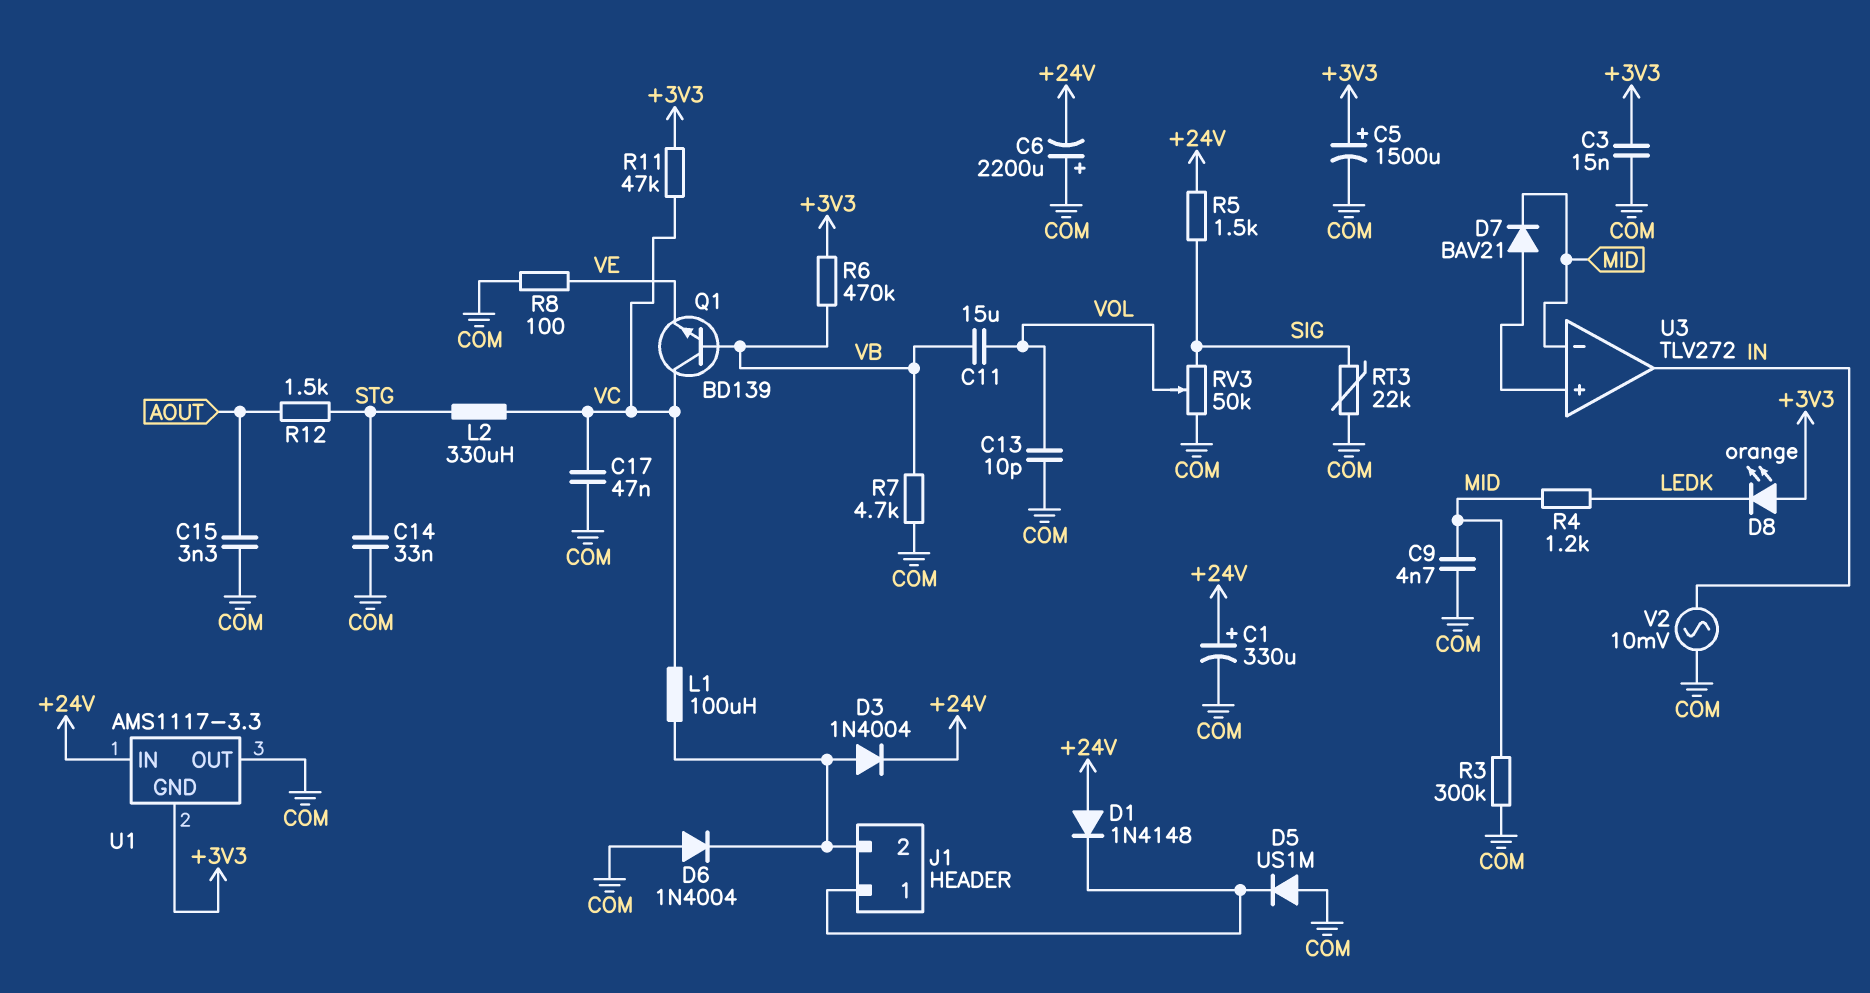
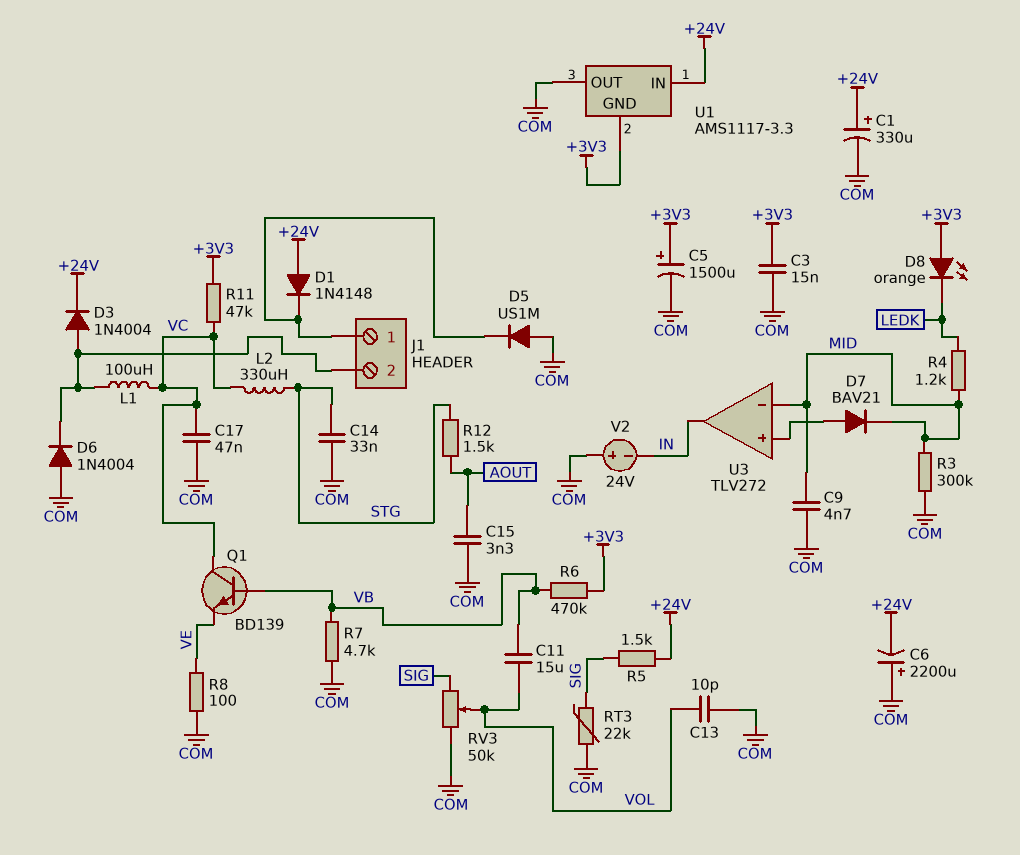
V2: AC 10mV (COM, IN) -> 24V (plus COM, minus IN)

